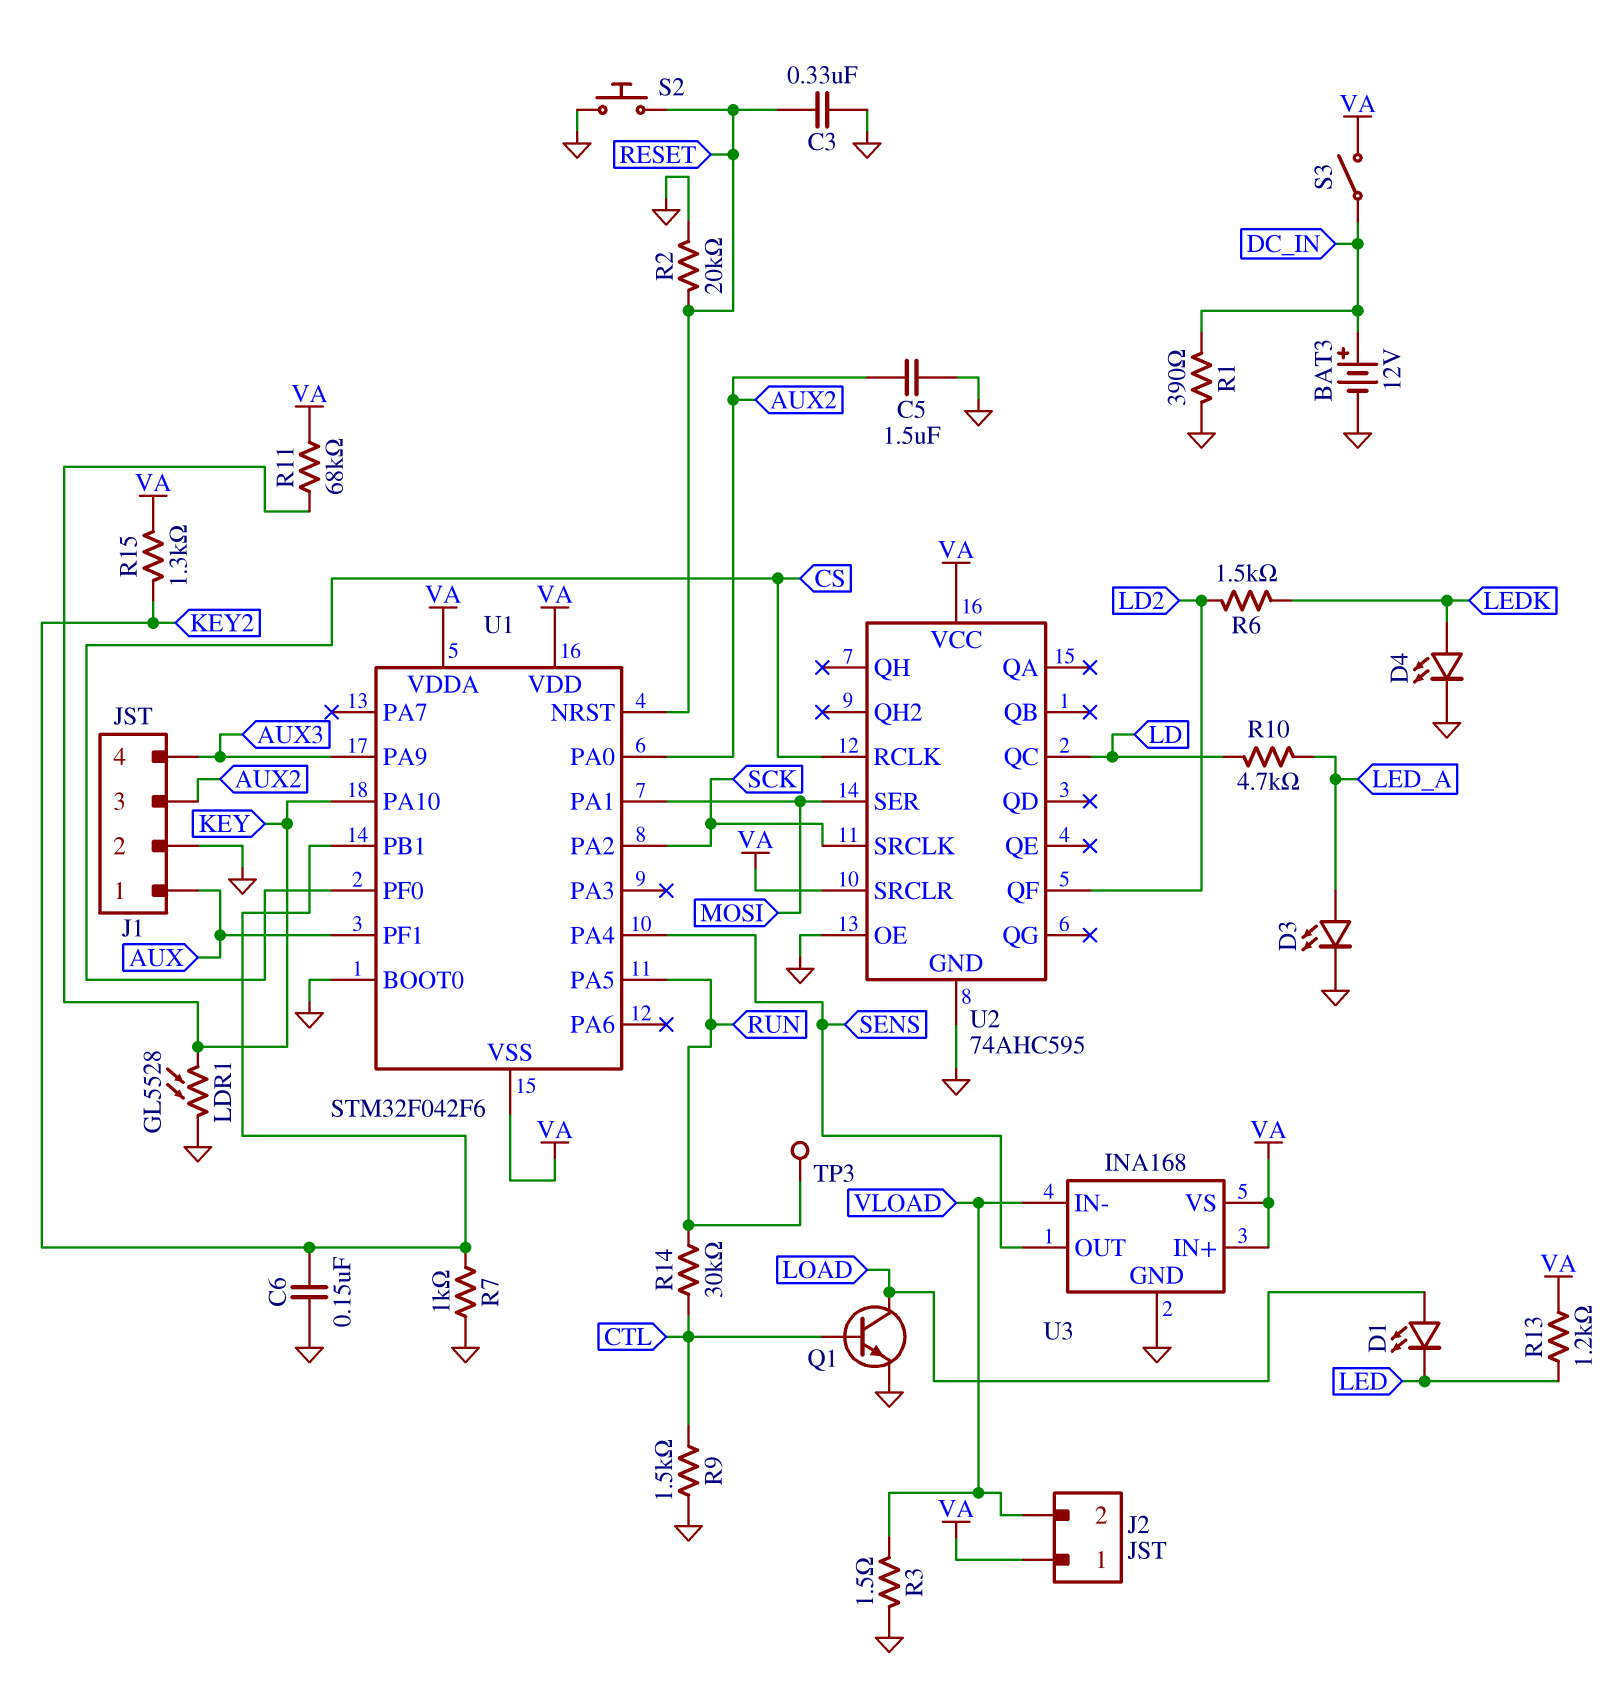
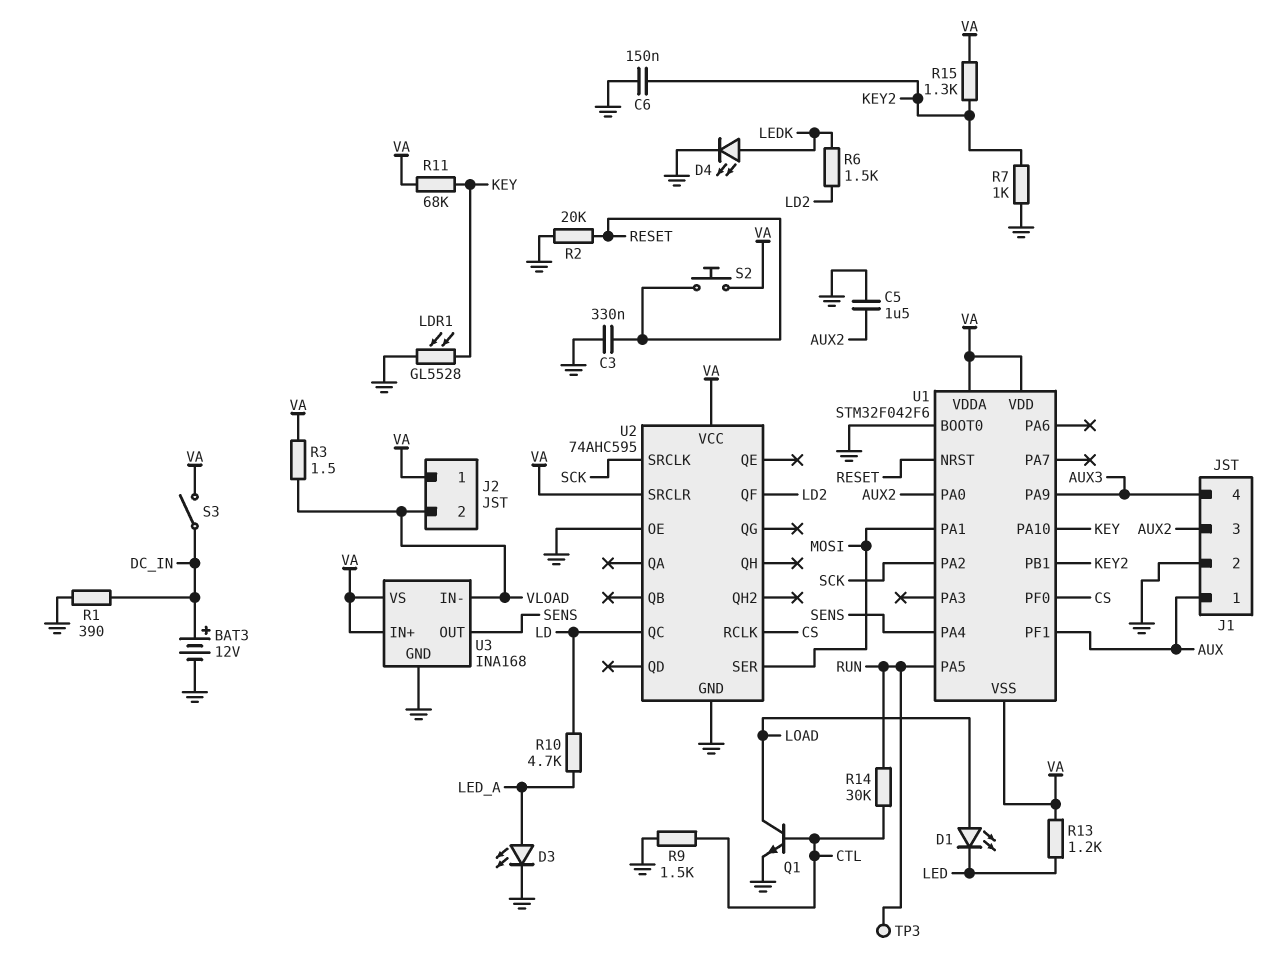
R3: 1.5 (GND, VLOAD) -> 1.5 (VA, VLOAD)
S2: button (GND, RESET) -> button (RESET, VA)

